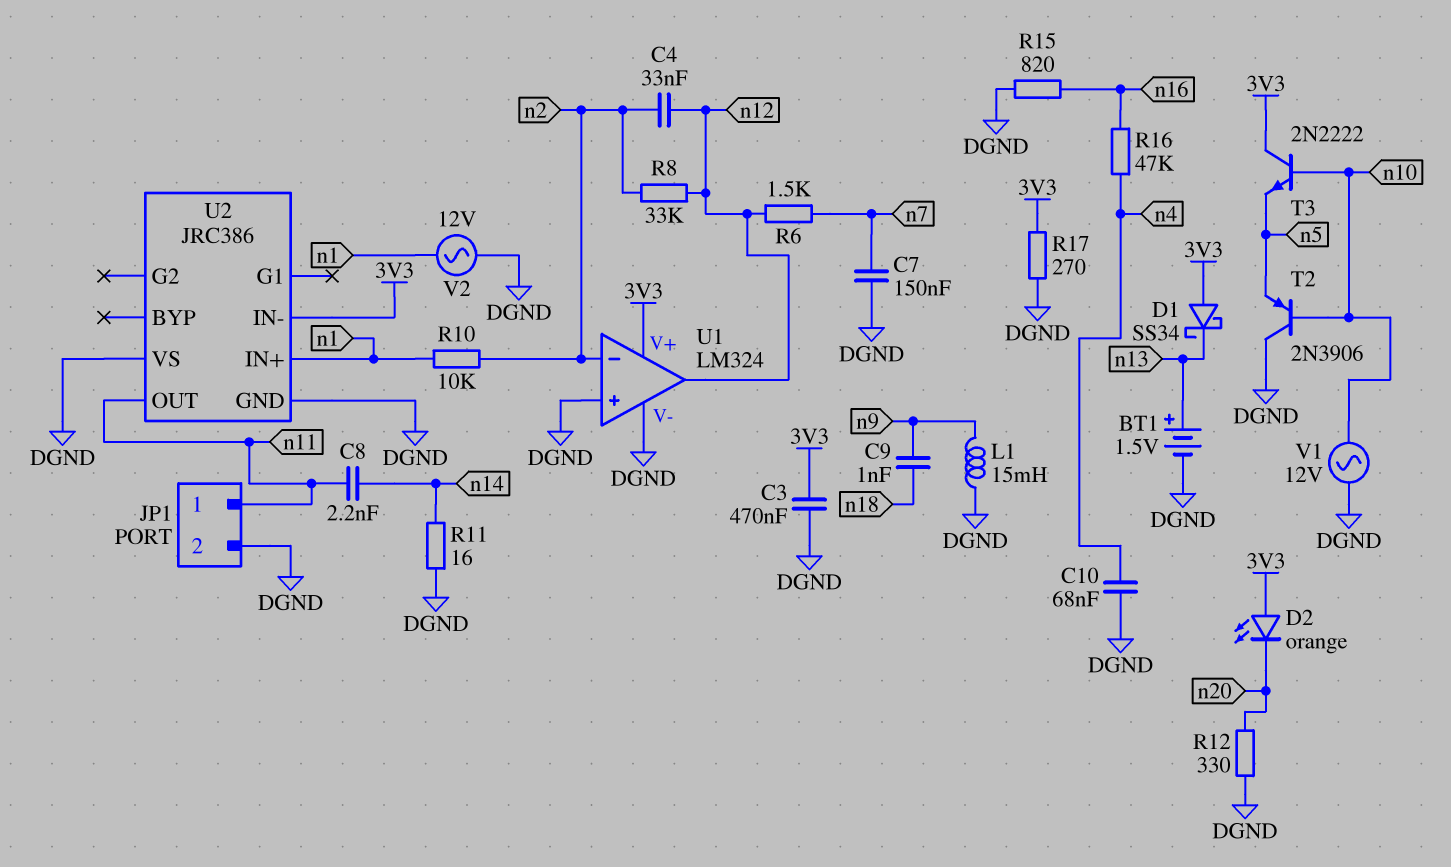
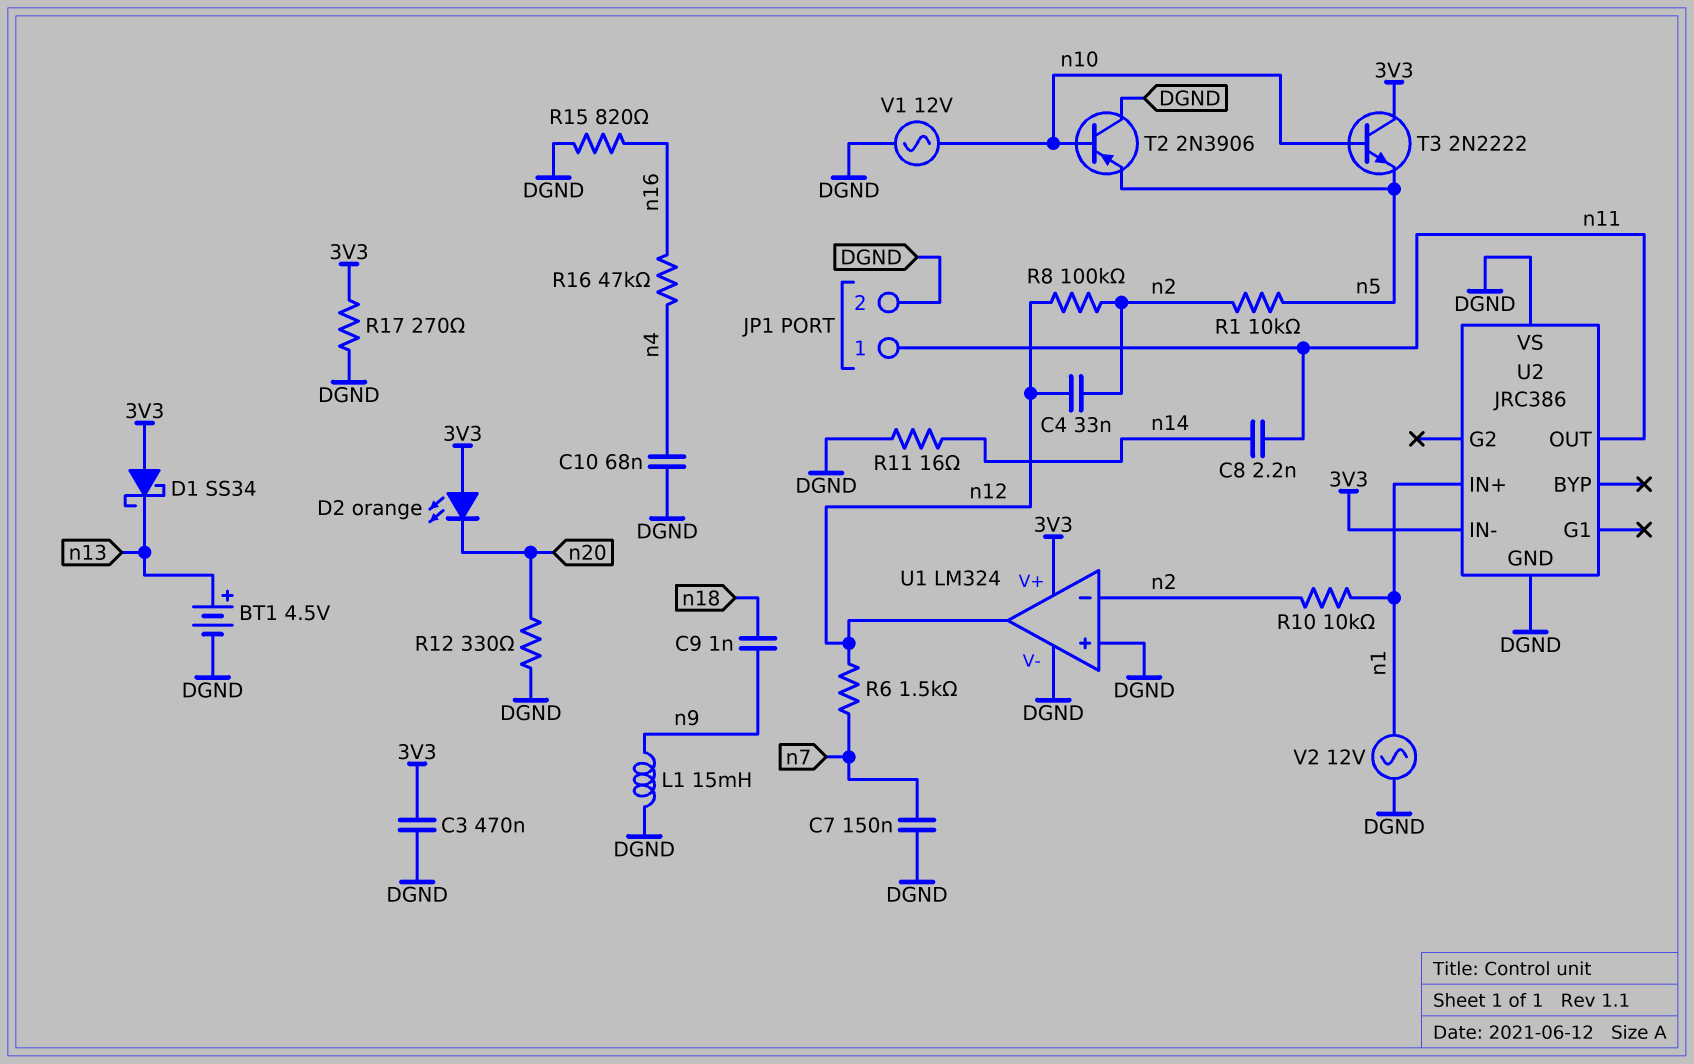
BT1: 1.5V (plus n13, minus DGND) -> 4.5V (plus n13, minus DGND)
R1: none -> 10k (n2, n5)
R8: 33k (n2, n12) -> 100k (n2, n12)

